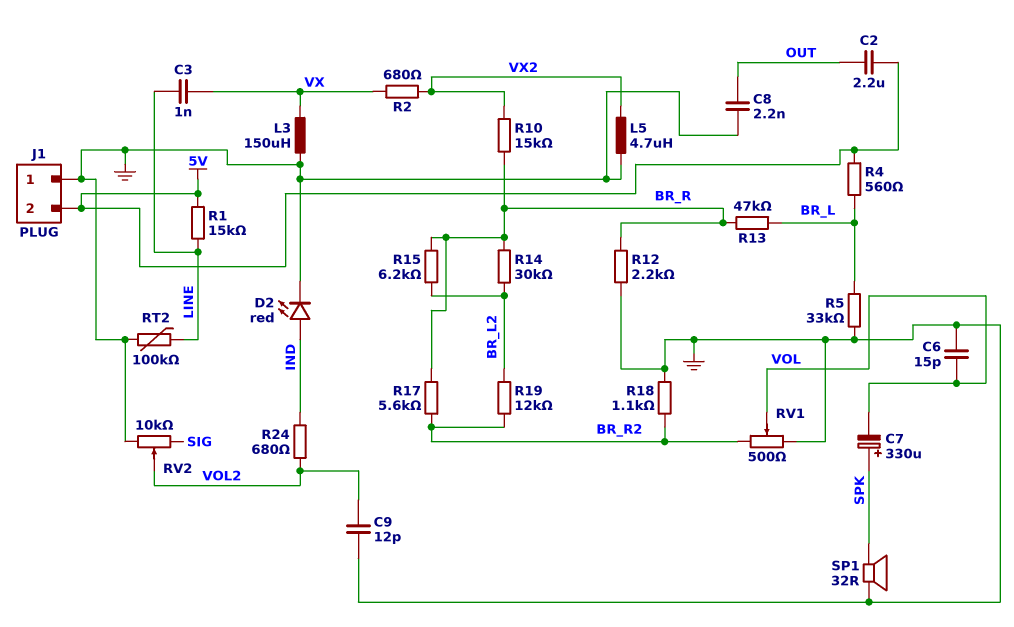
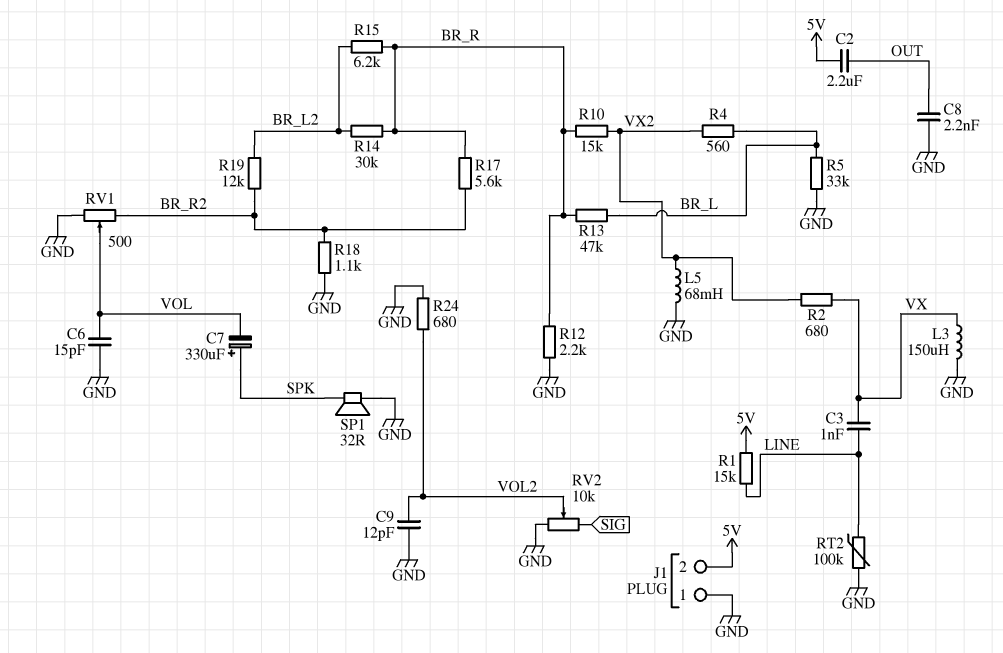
D2: LED red (A IND, K GND) -> none
L5: 4.7uH (GND, VX2) -> 68mH (GND, VX2)
R4: 560 (5V, BR_L) -> 560 (BR_L, VX2)
R24: 680 (IND, VOL2) -> 680 (GND, VOL2)

